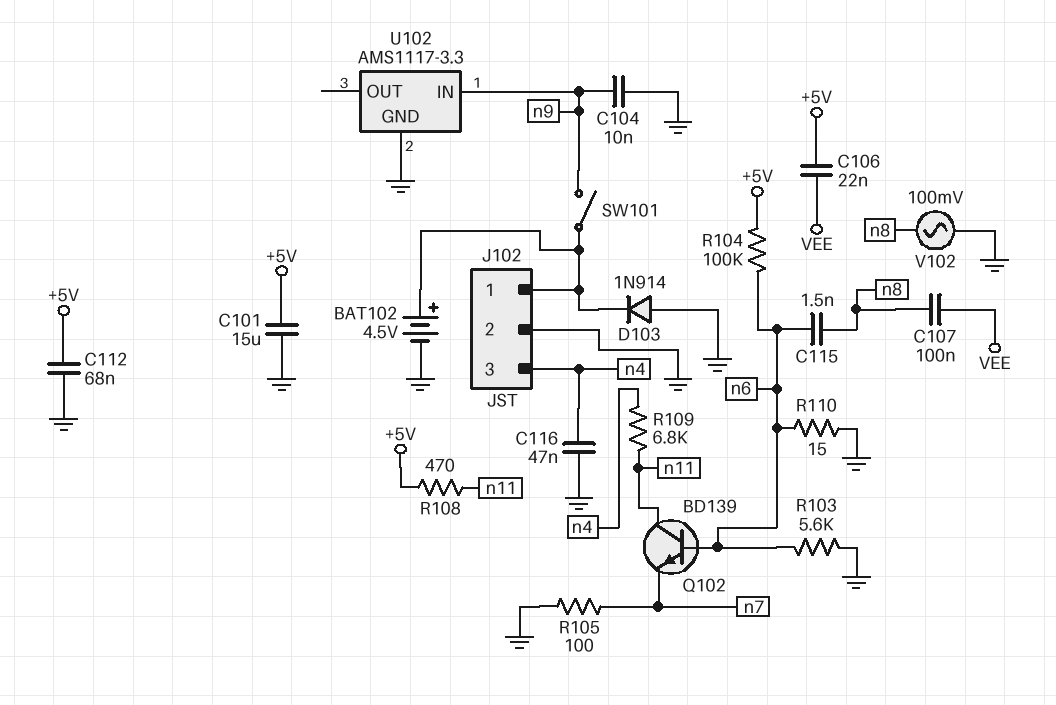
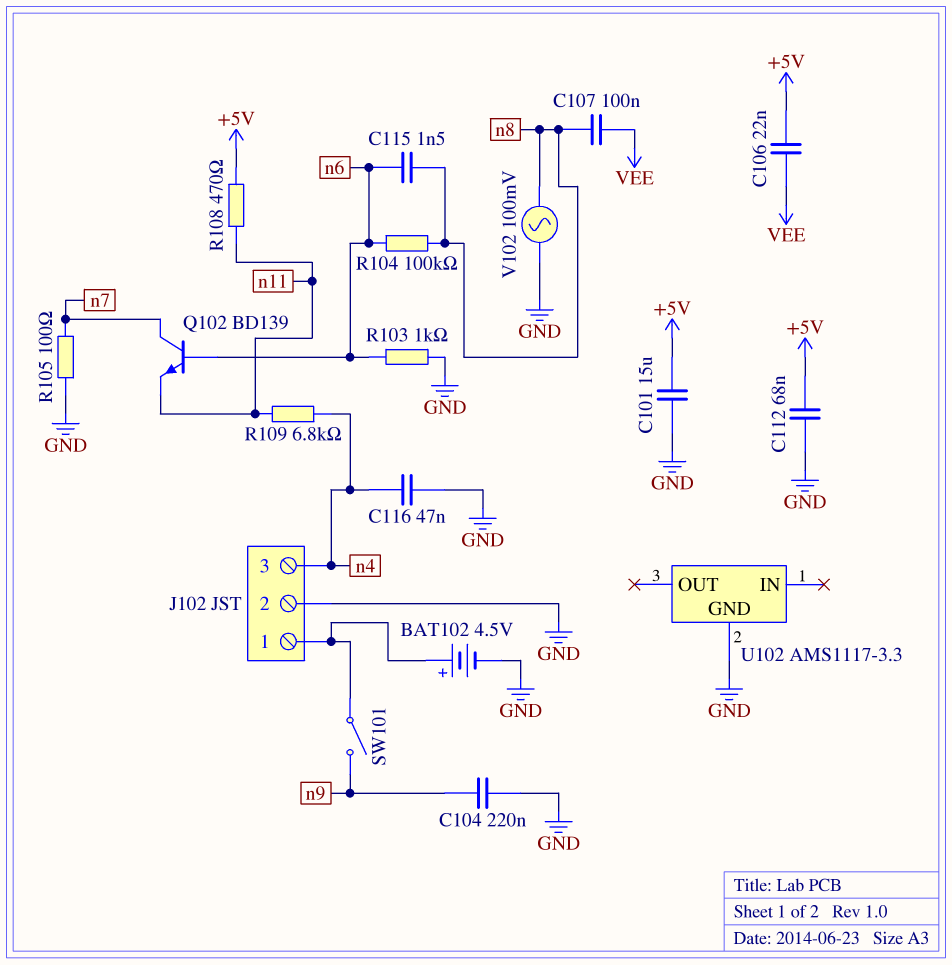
C104: 10nF (GND, n9) -> 220nF (GND, n9)
D103: diode 1N914 (A GND, K J102/1) -> none
Q102: NPN BD139 (B n6, C n11, E n7) -> NPN BD139 (B n6, C n7, E n11)
R103: 5.6k (GND, n6) -> 1k (GND, n6)
R104: 100k (+5V, n6) -> 100k (n6, n8)
R110: 15 (GND, n6) -> none
U102 pin IN: n9 -> none

